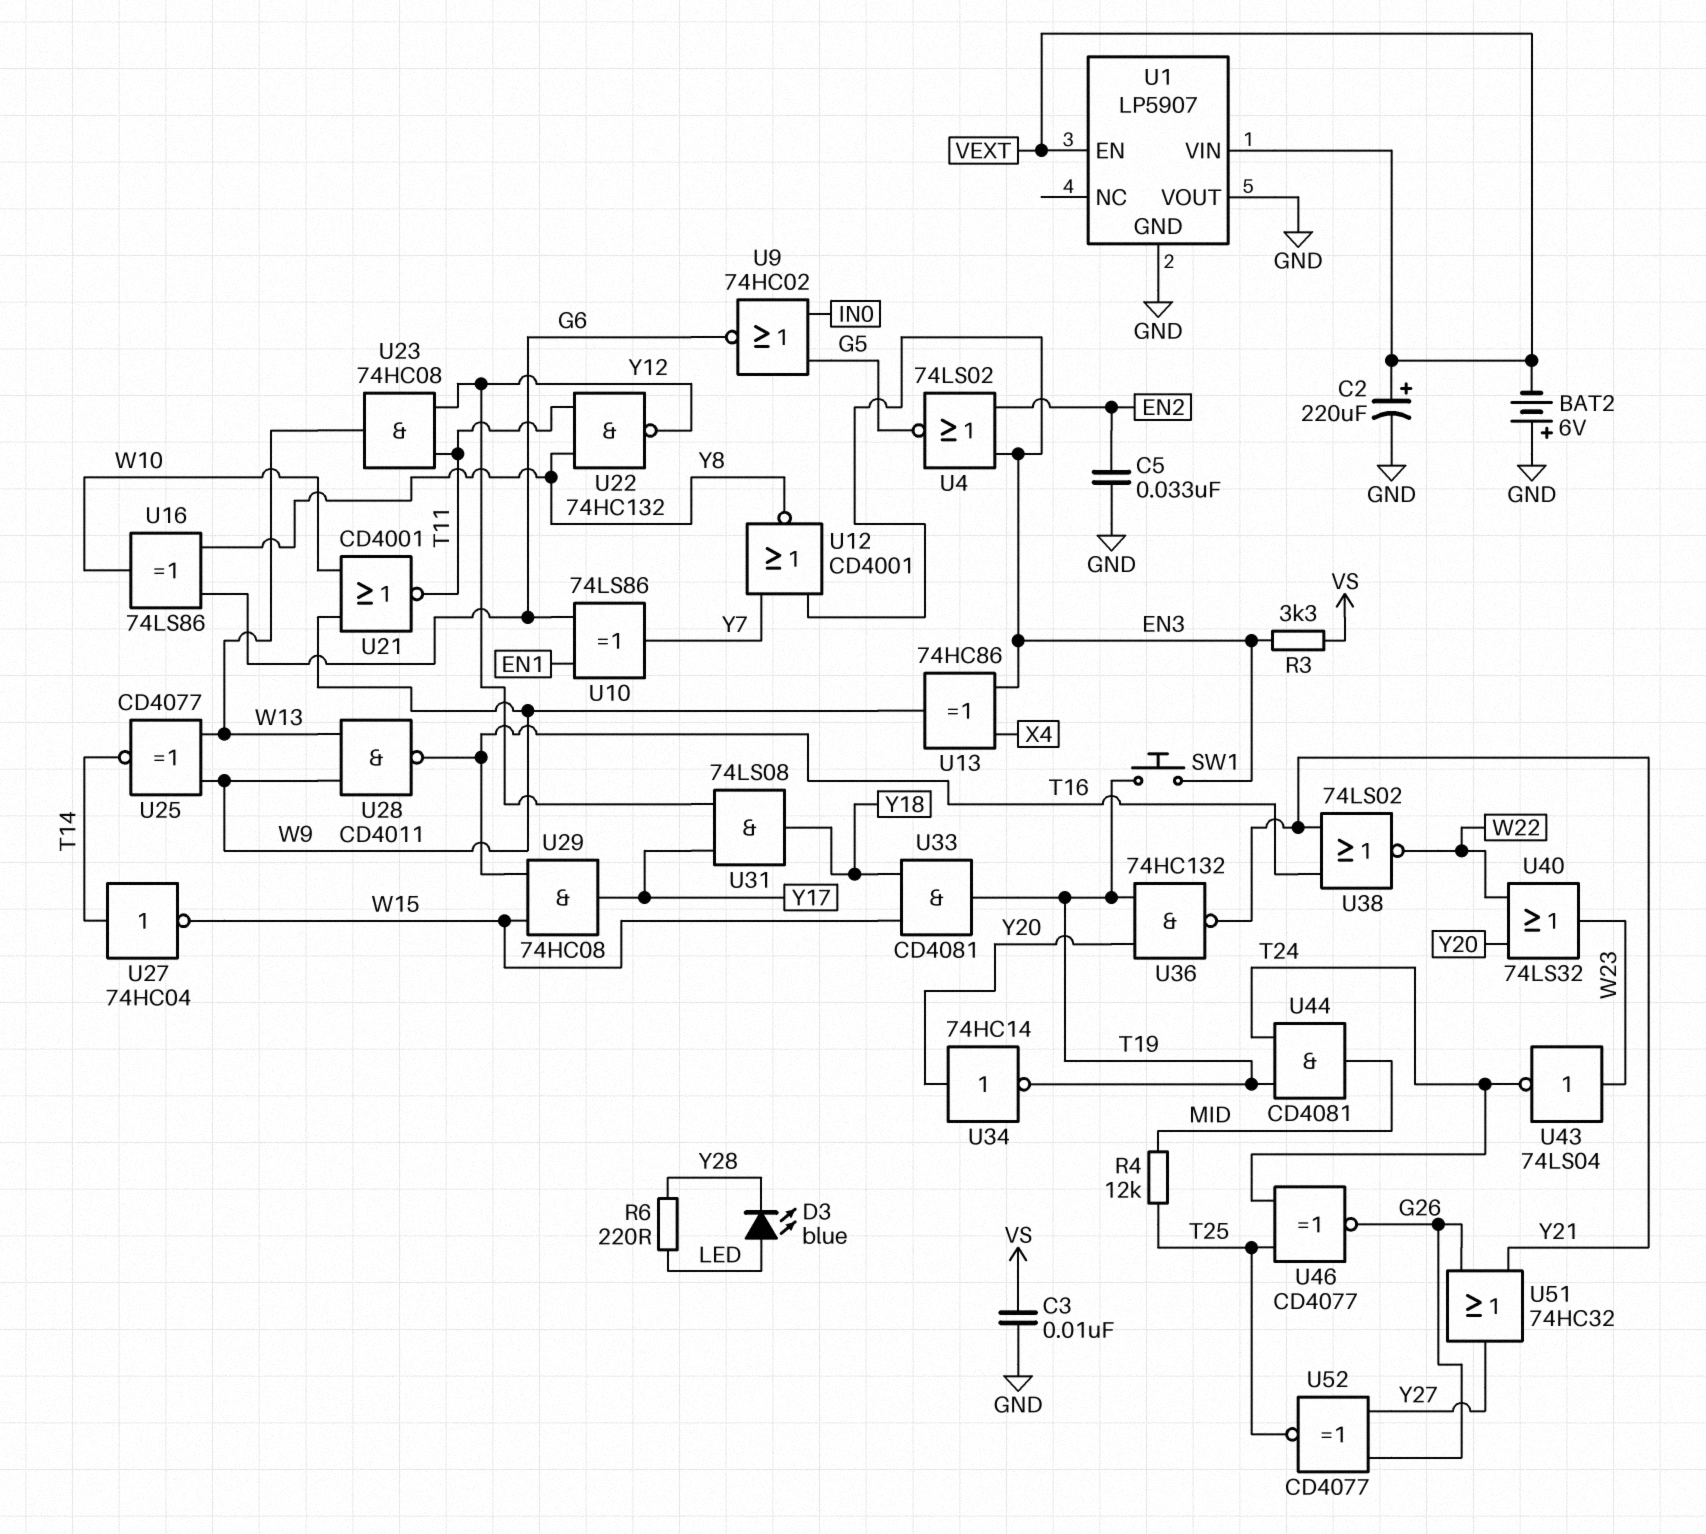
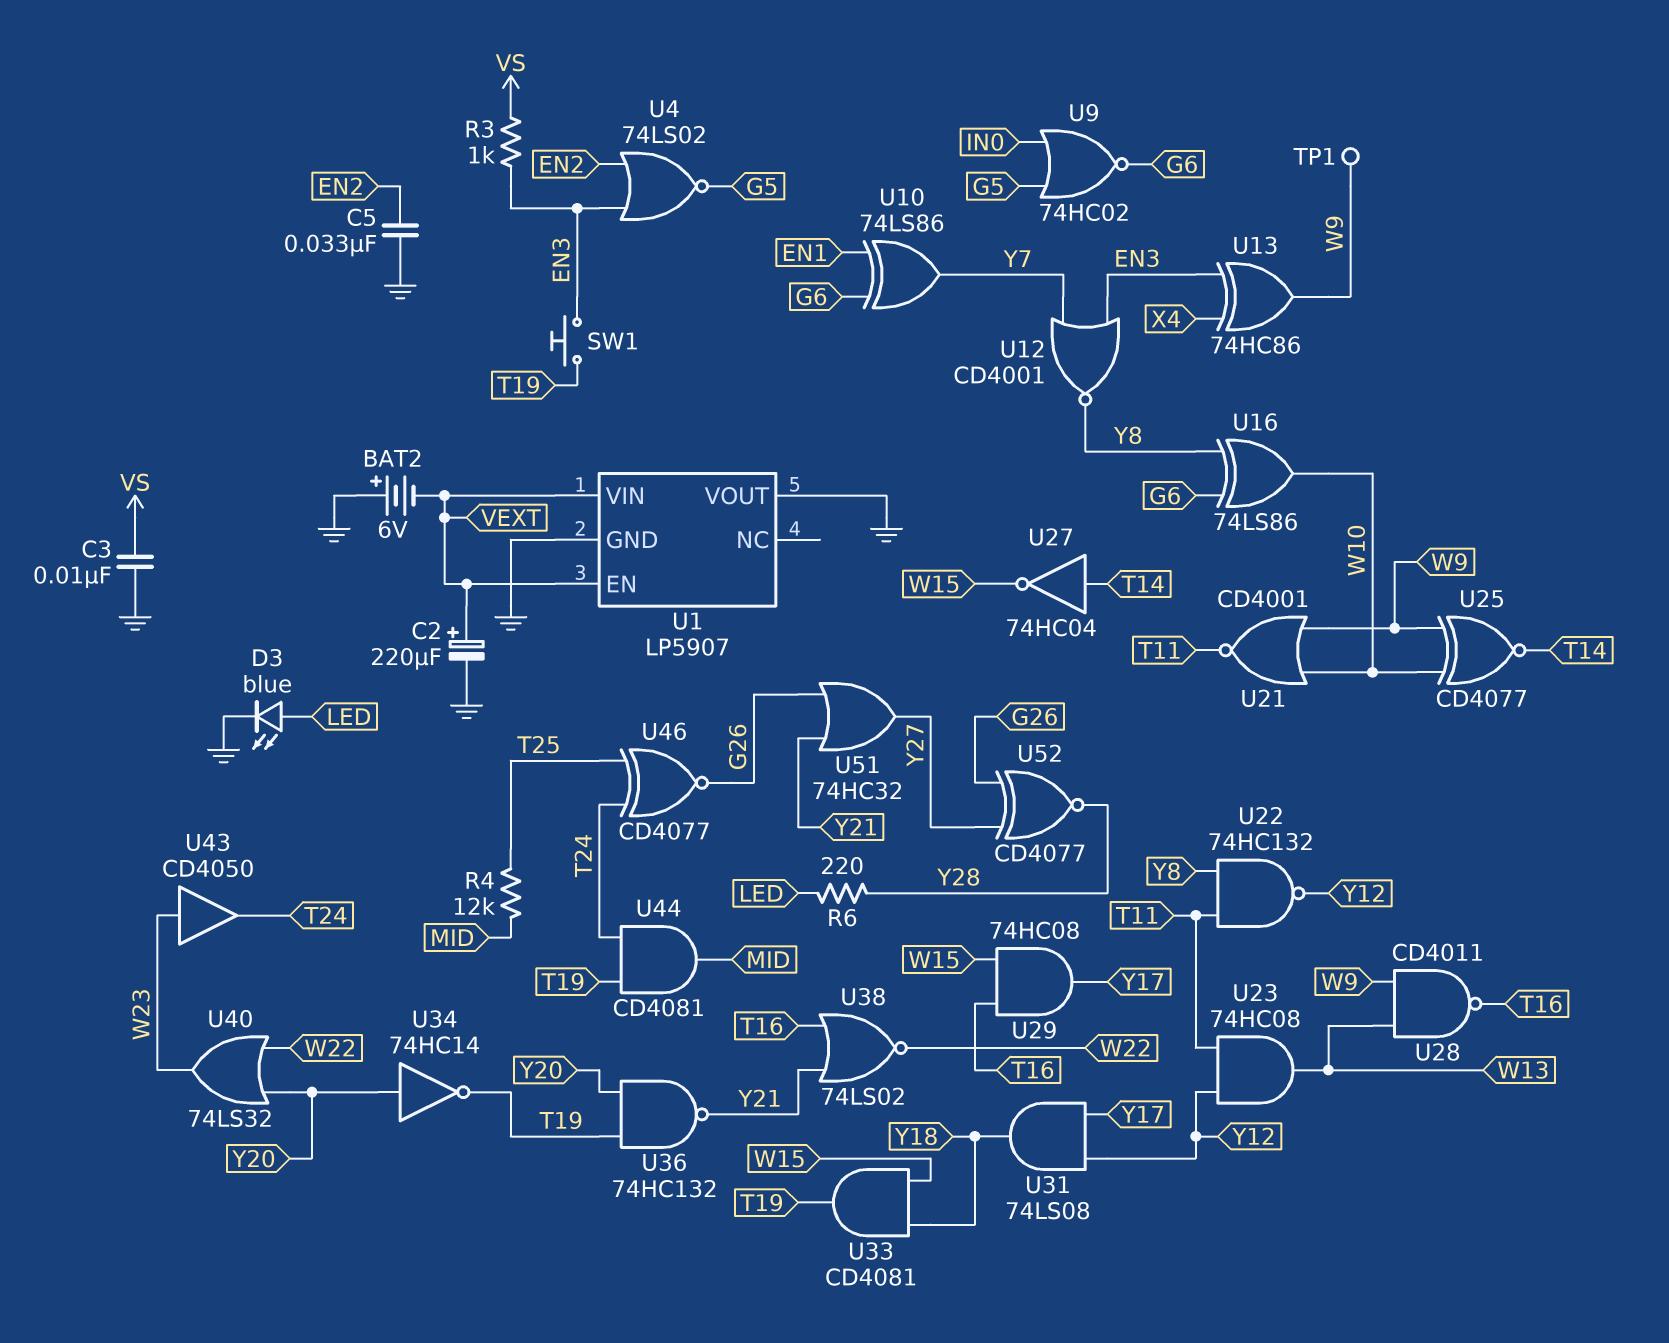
D3: LED blue (A LED, K Y28) -> LED blue (A LED, K GND)
R3: 3.3k (EN3, VS) -> 1k (EN3, VS)
TP1: none -> test point (W9)
U25: XNOR CD4077 (in W9, in W13, out T14) -> XNOR CD4077 (in W9, in W10, out T14)
U43: NOT 74LS04 (in W23, out T24) -> buffer CD4050 (in W23, out T24)
U52: XNOR CD4077 (in G26, in Y27, out T25) -> XNOR CD4077 (in G26, in Y27, out Y28)

